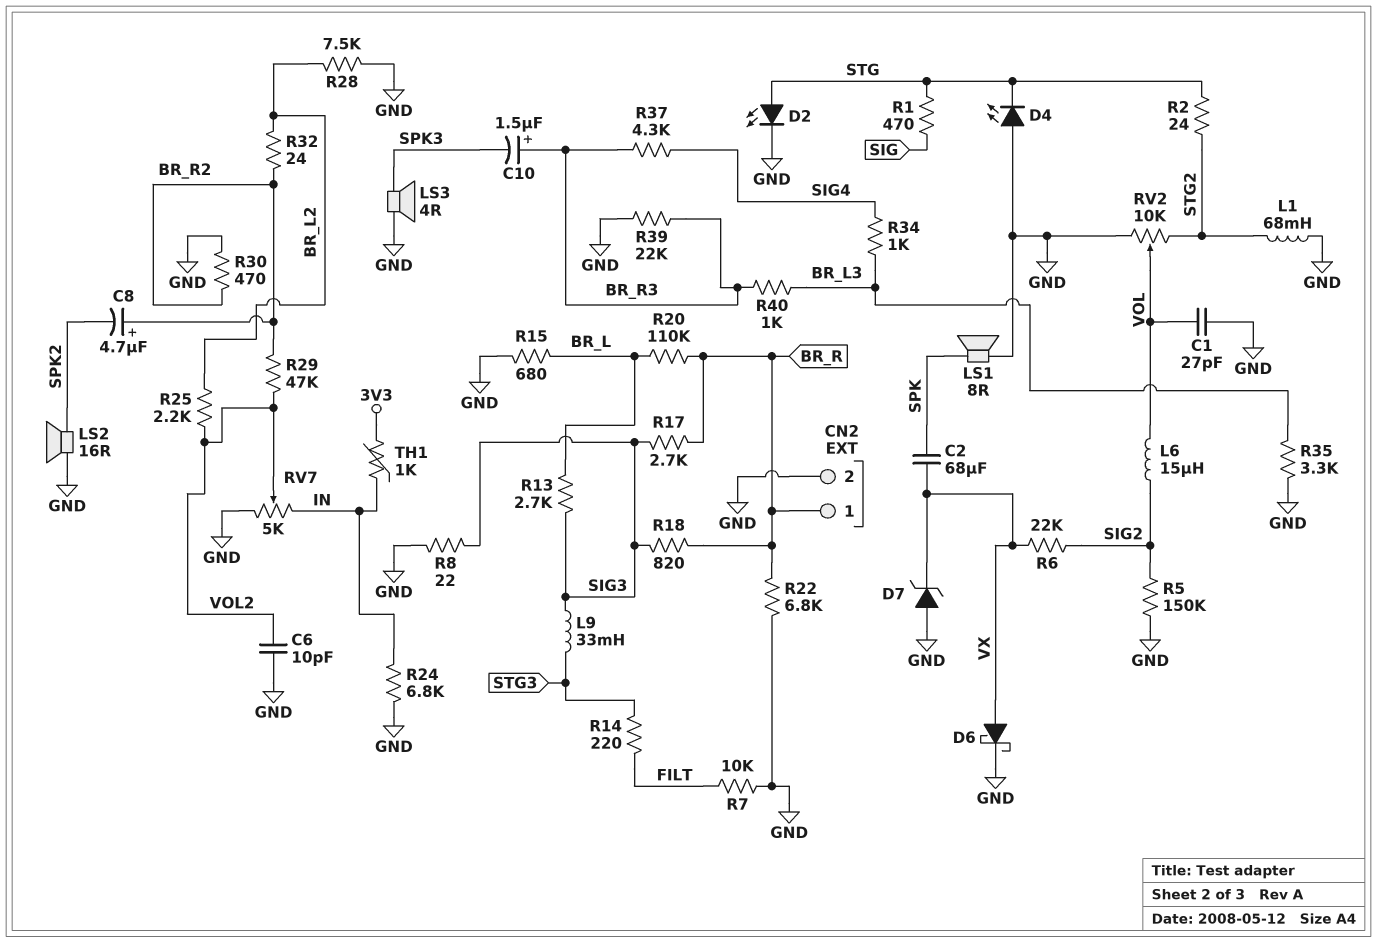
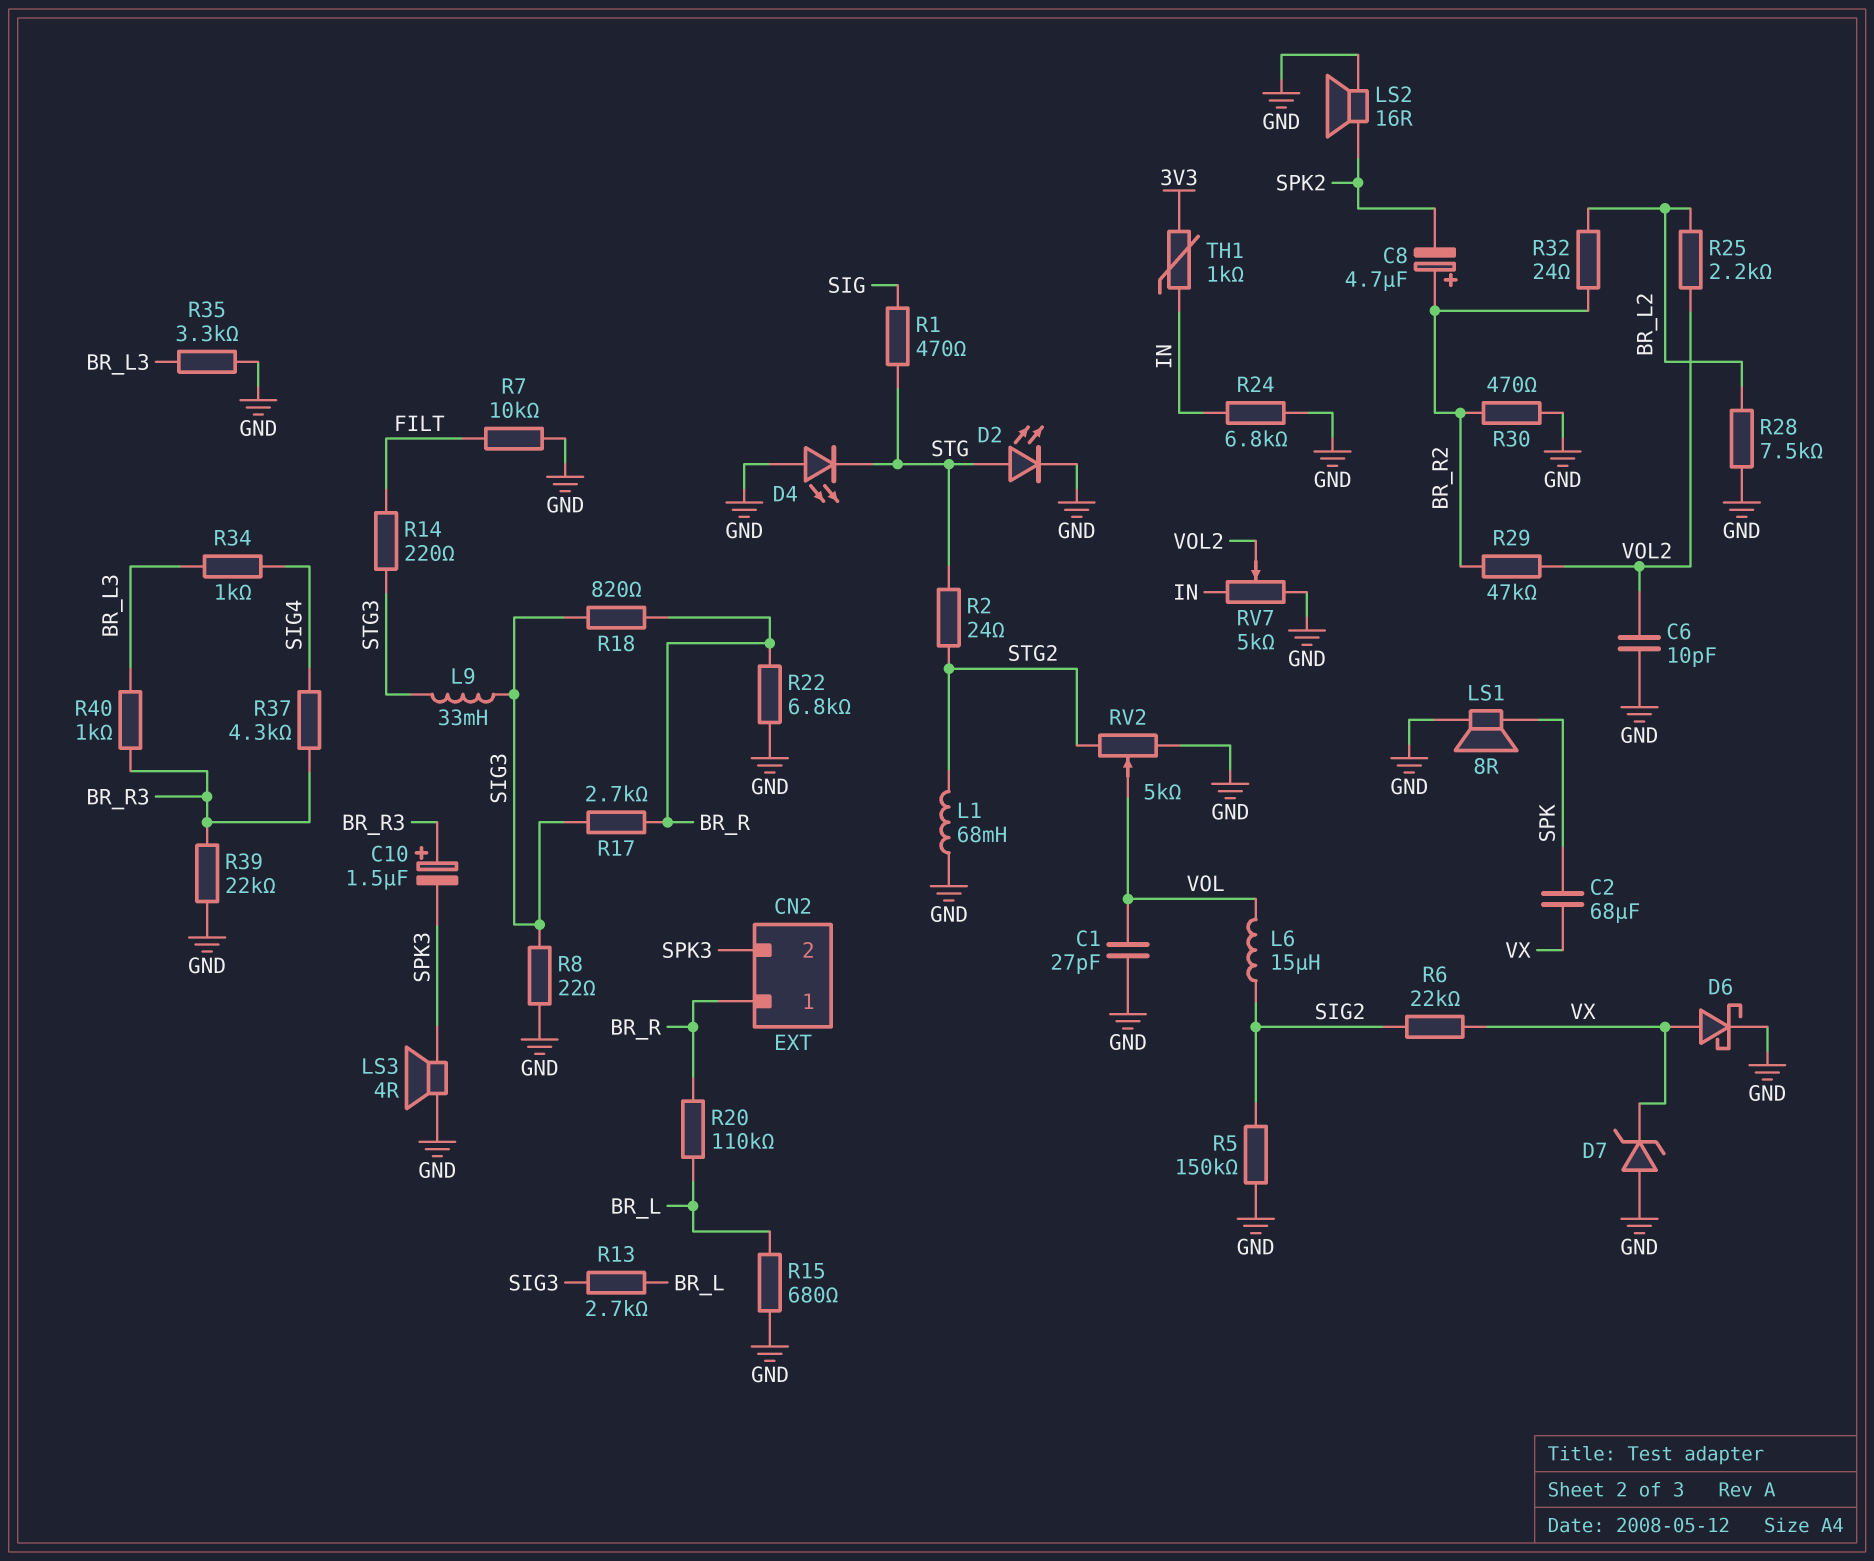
CN2 pin 2: GND -> SPK3
RV2: 10k (GND, STG2, wiper VOL) -> 5k (GND, STG2, wiper VOL)

